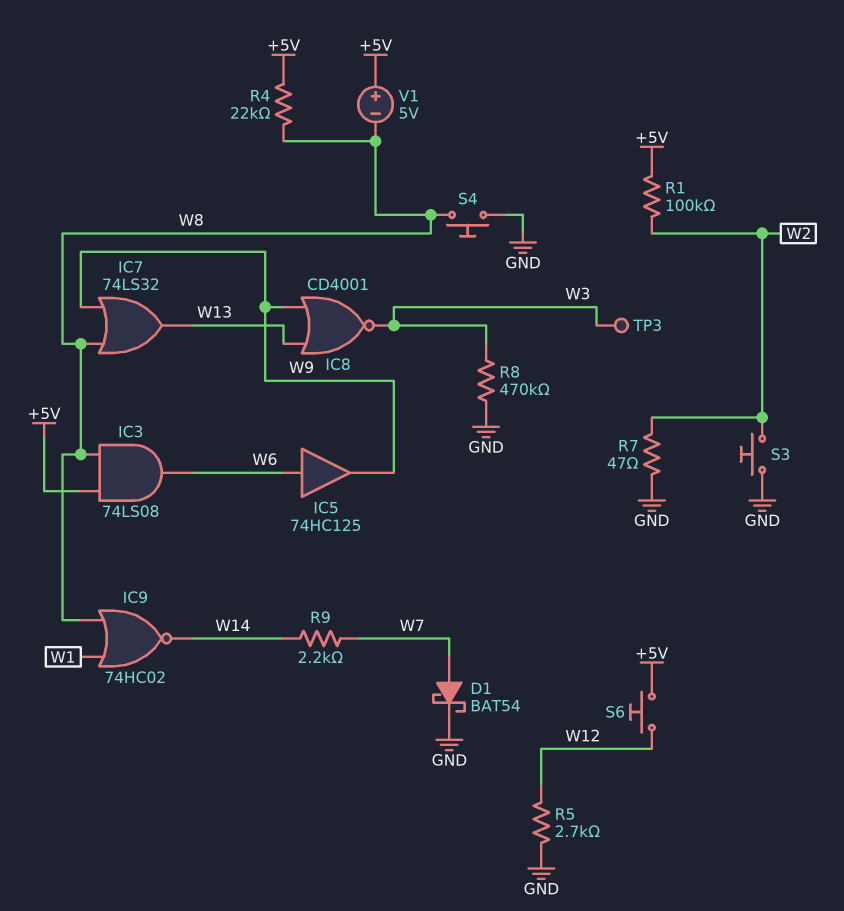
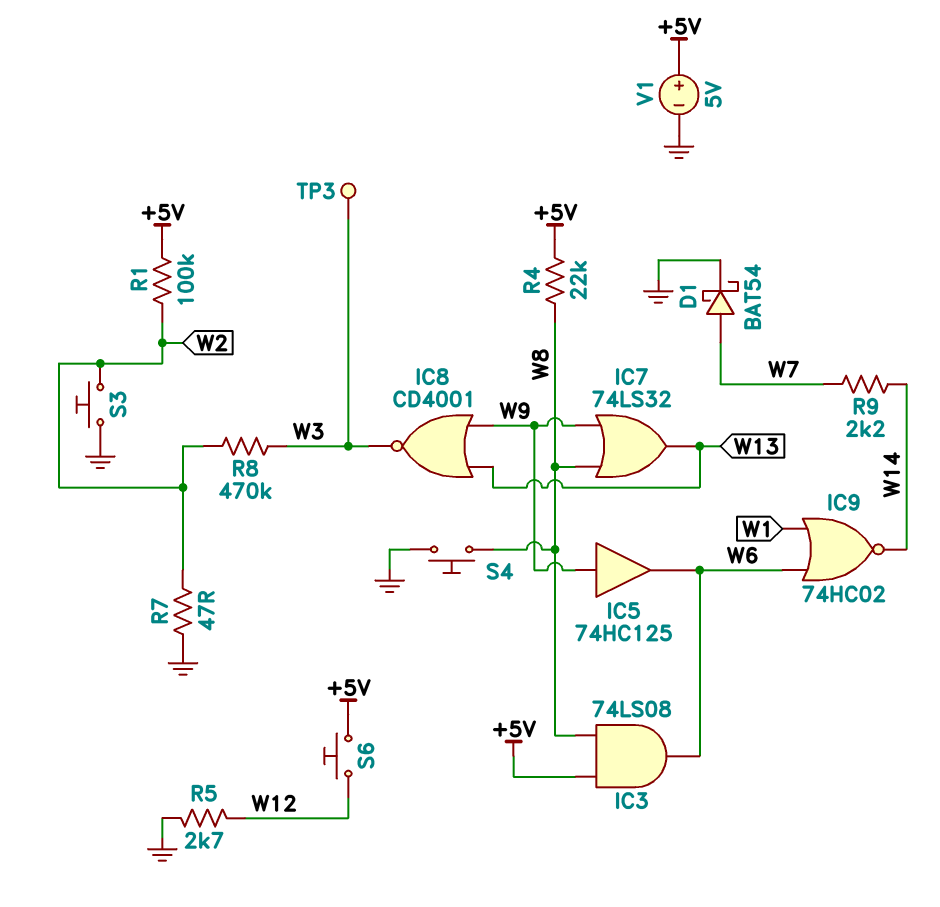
IC5: buffer 74HC125 (in W6, out W9) -> buffer 74HC125 (in W9, out W6)
IC9: NOR 74HC02 (in W1, in W8, out W14) -> NOR 74HC02 (in W1, in W6, out W14)
R8: 470k (GND, W3) -> 470k (W2, W3)
V1: 5V (plus +5V, minus W8) -> 5V (plus +5V, minus GND)

